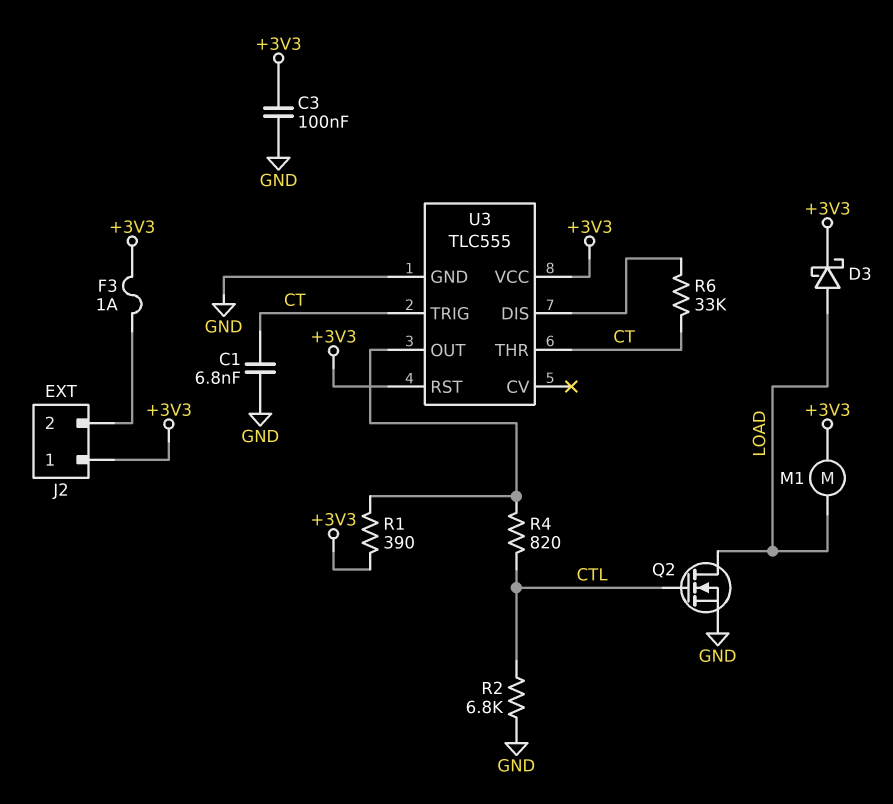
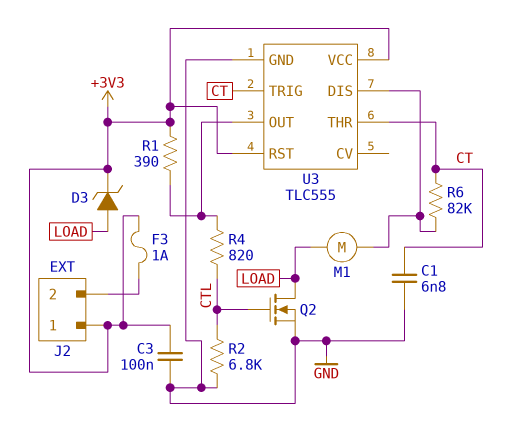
D3: schottky (A LOAD, K +3V3) -> zener (A LOAD, K +3V3)
M1: motor (+3V3, LOAD) -> motor (LOAD, U3/DIS)
R6: 33k (CT, U3/DIS) -> 82k (CT, U3/DIS)

